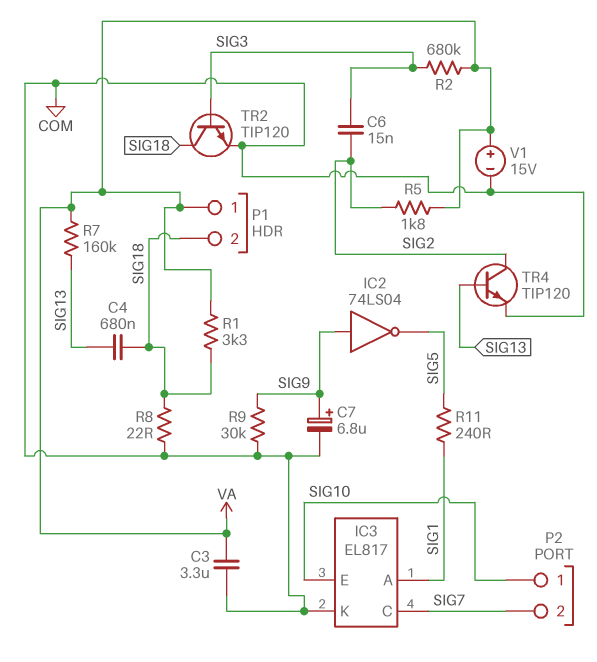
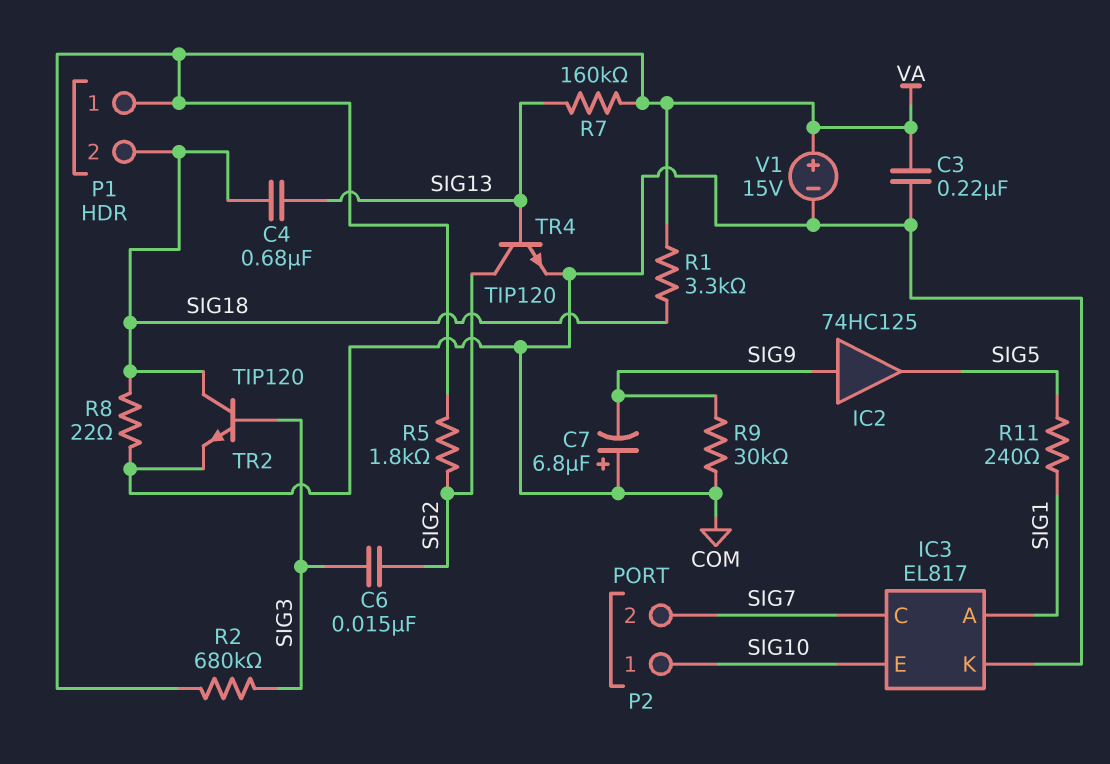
C3: 3.3uF (COM, VA) -> 220nF (COM, VA)
C7: 6.8uF (plus SIG9, minus COM) -> 6.8uF (plus COM, minus SIG9)
IC2: NOT 74LS04 (in SIG9, out SIG5) -> buffer 74HC125 (in SIG9, out SIG5)

